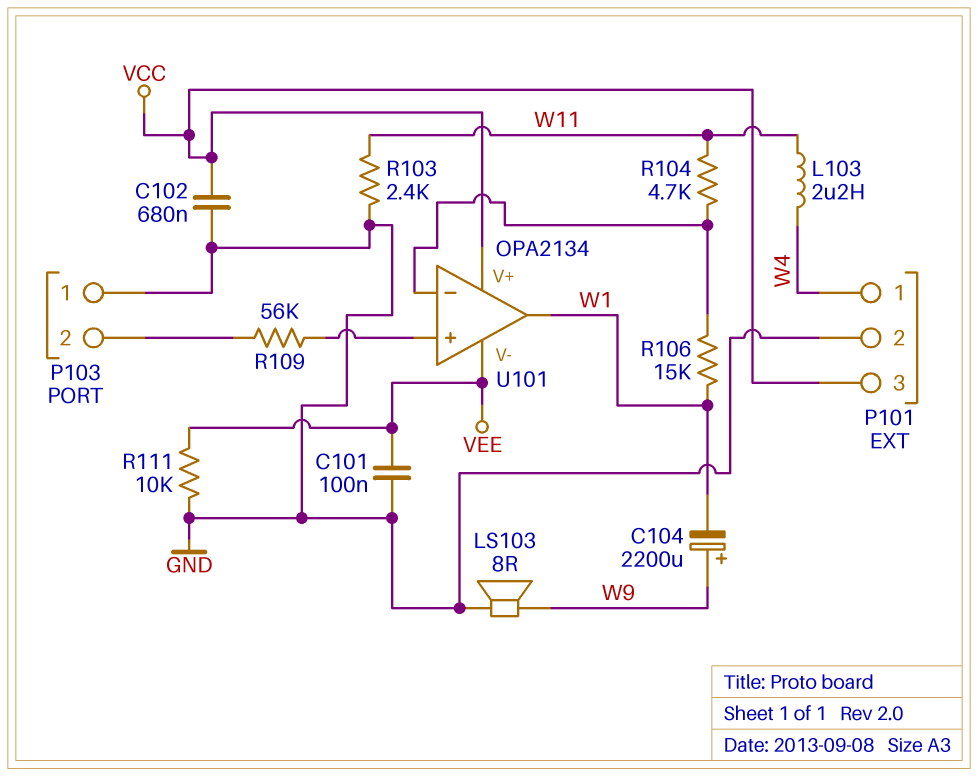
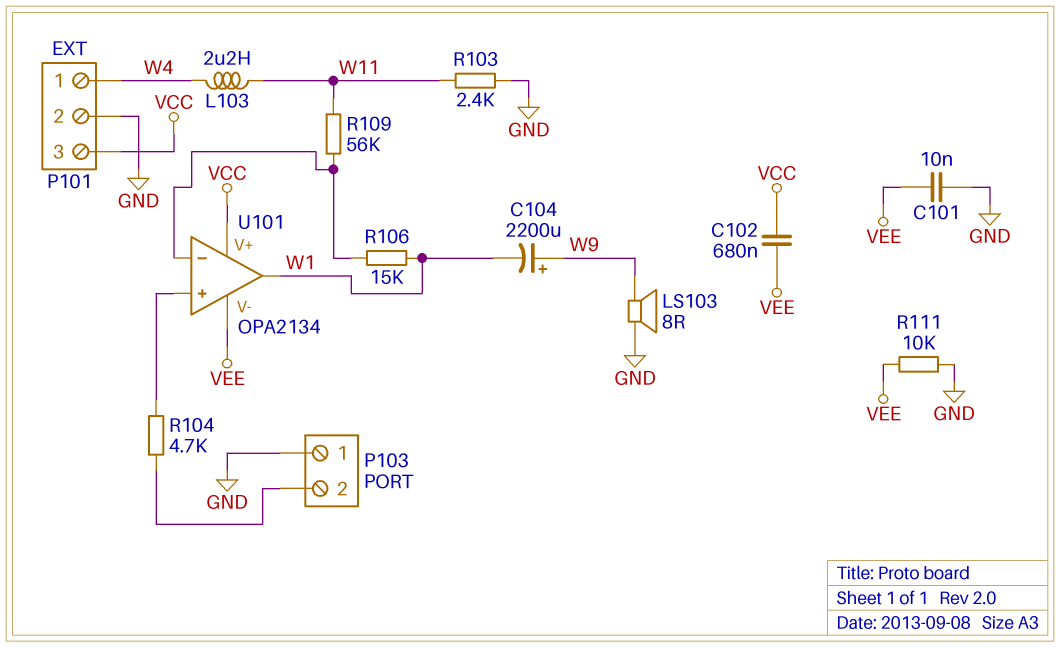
C101: 100nF (GND, VEE) -> 10nF (GND, VEE)
C102: 680nF (GND, VCC) -> 680nF (VCC, VEE)
R104: 4.7k (U101/in-, W11) -> 4.7k (P103/2, U101/in+)
R109: 56k (P103/2, U101/in+) -> 56k (U101/in-, W11)

